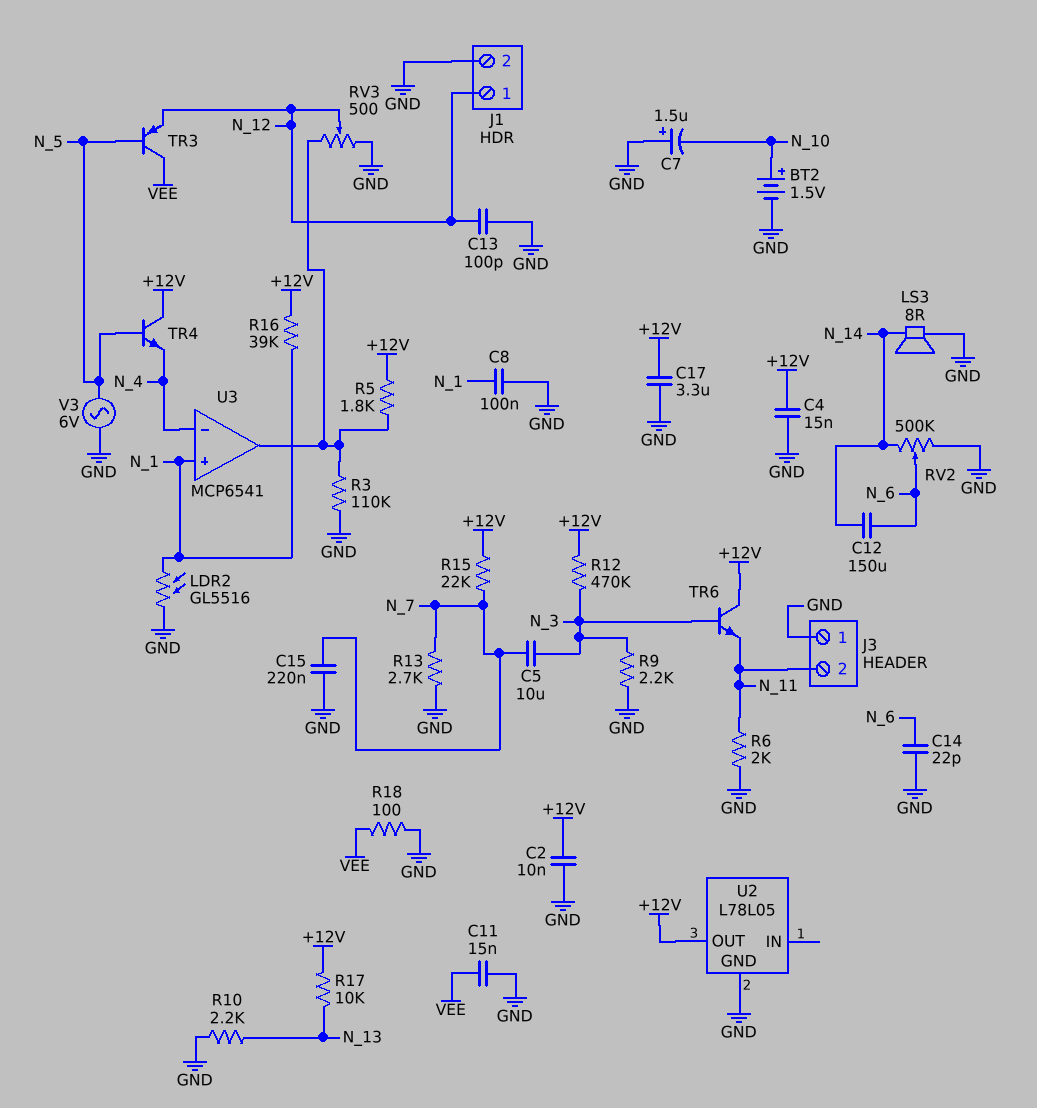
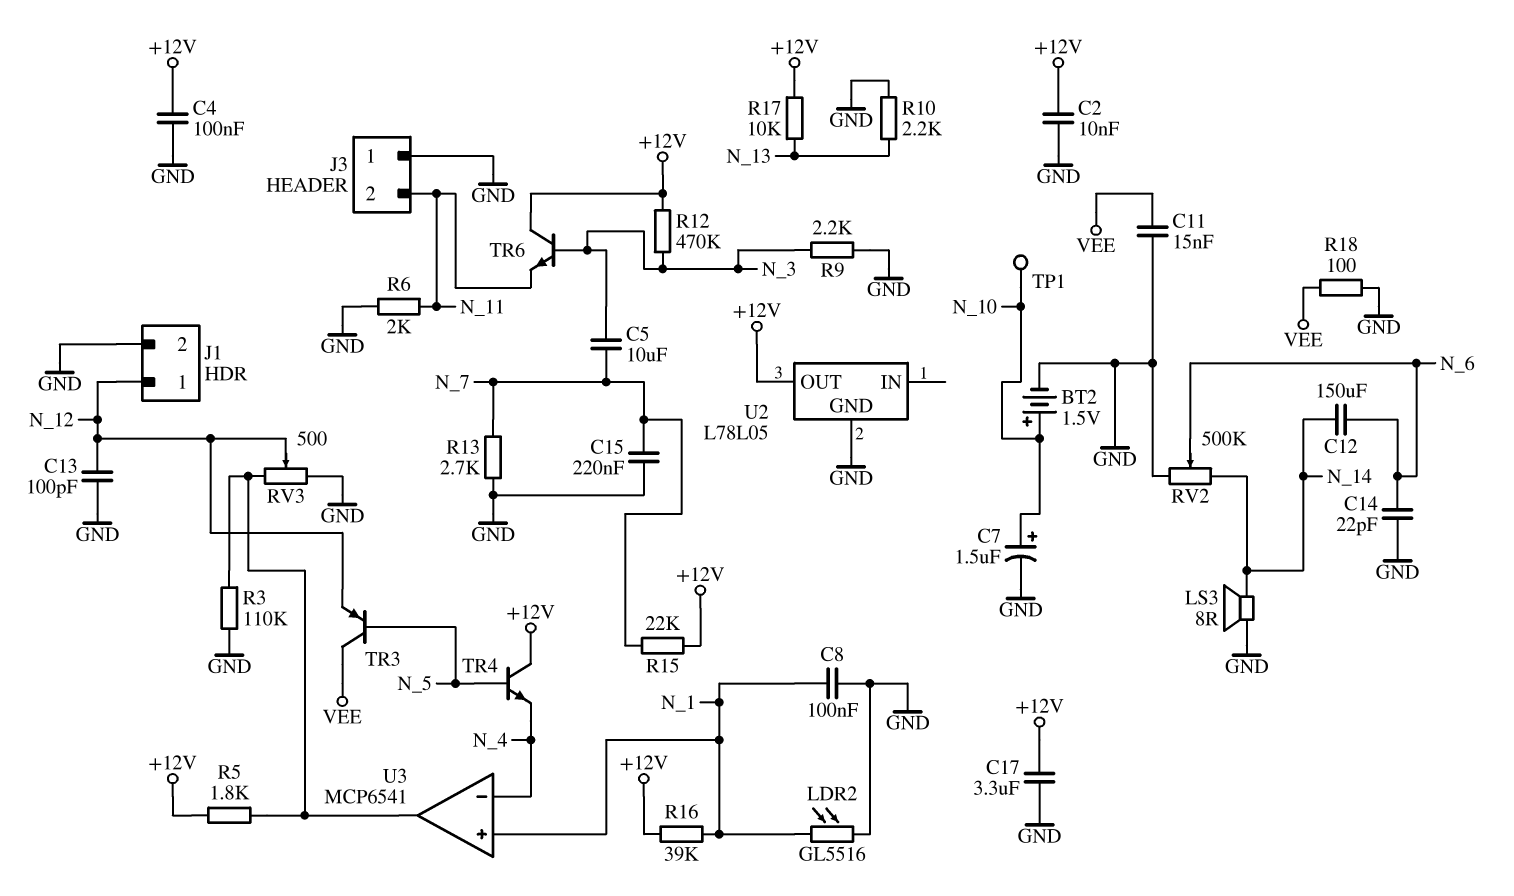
C4: 15nF (+12V, GND) -> 100nF (+12V, GND)
C7: 1.5uF (plus GND, minus N_10) -> 1.5uF (plus N_10, minus GND)
TP1: none -> test point (N_10)
V3: AC 6V (GND, N_5) -> none

